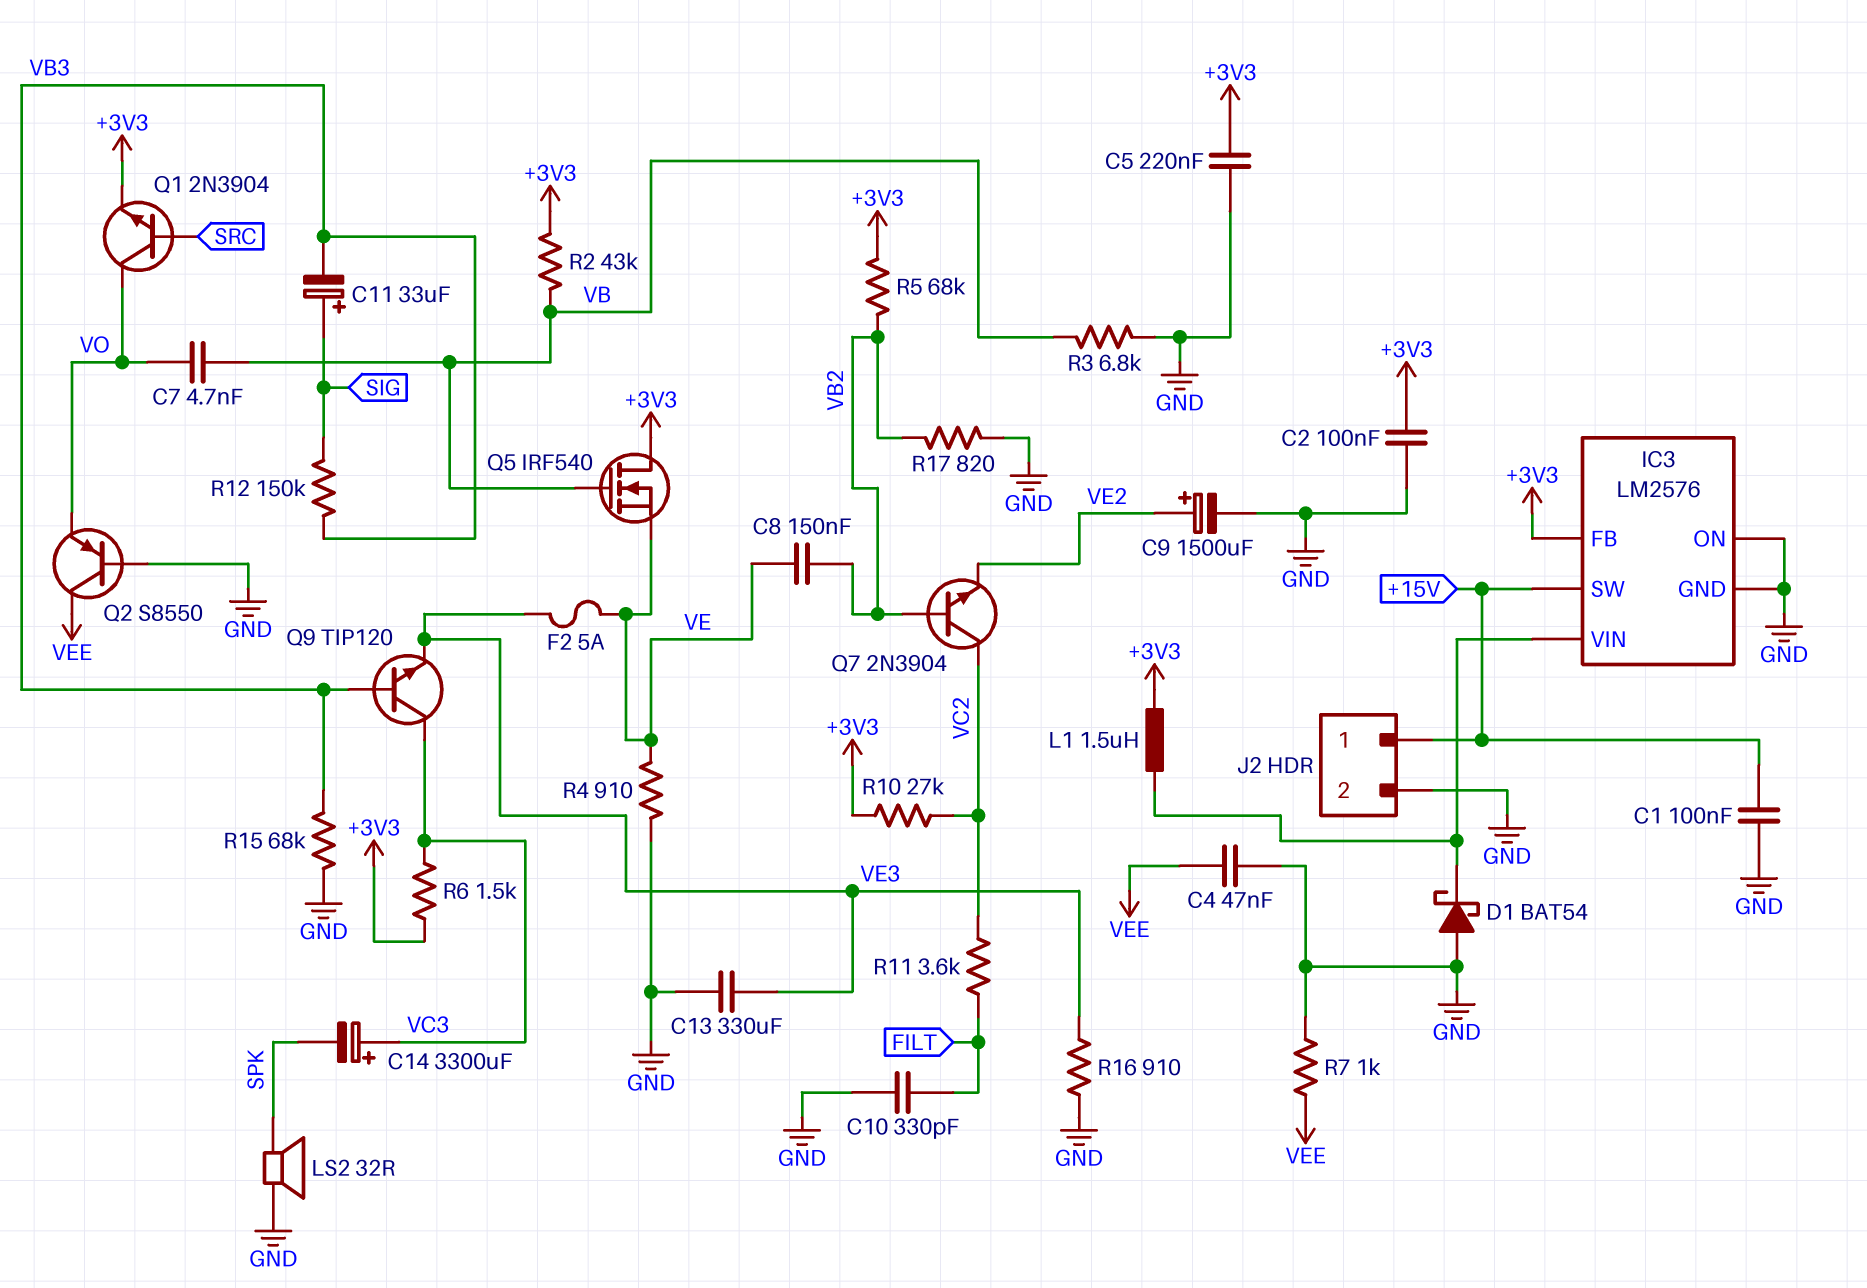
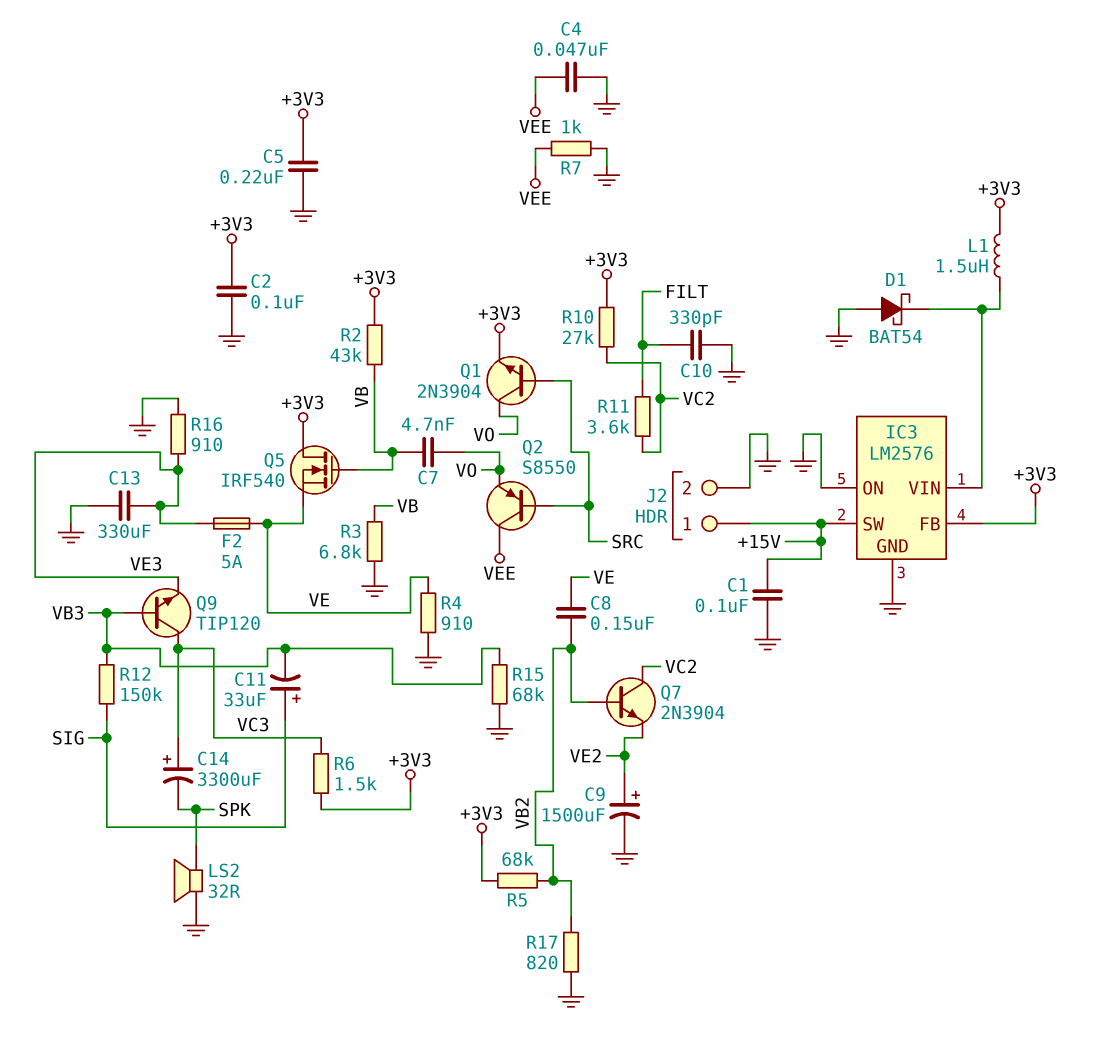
Q2: PNP S8550 (B GND, C VEE, E VO) -> PNP S8550 (B SRC, C VEE, E VO)

